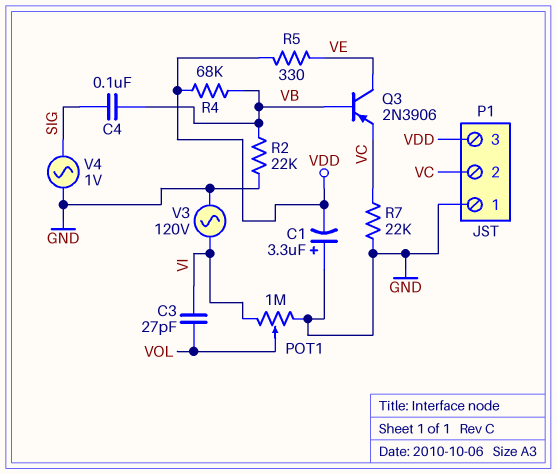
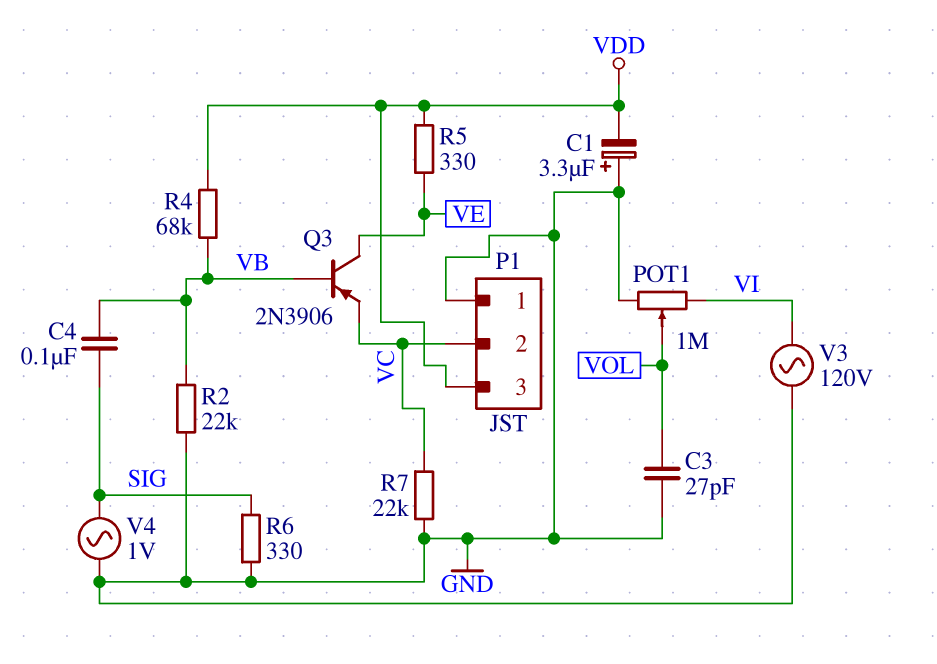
C3: 27pF (VI, VOL) -> 27pF (GND, VOL)
R6: none -> 330 (GND, SIG)

